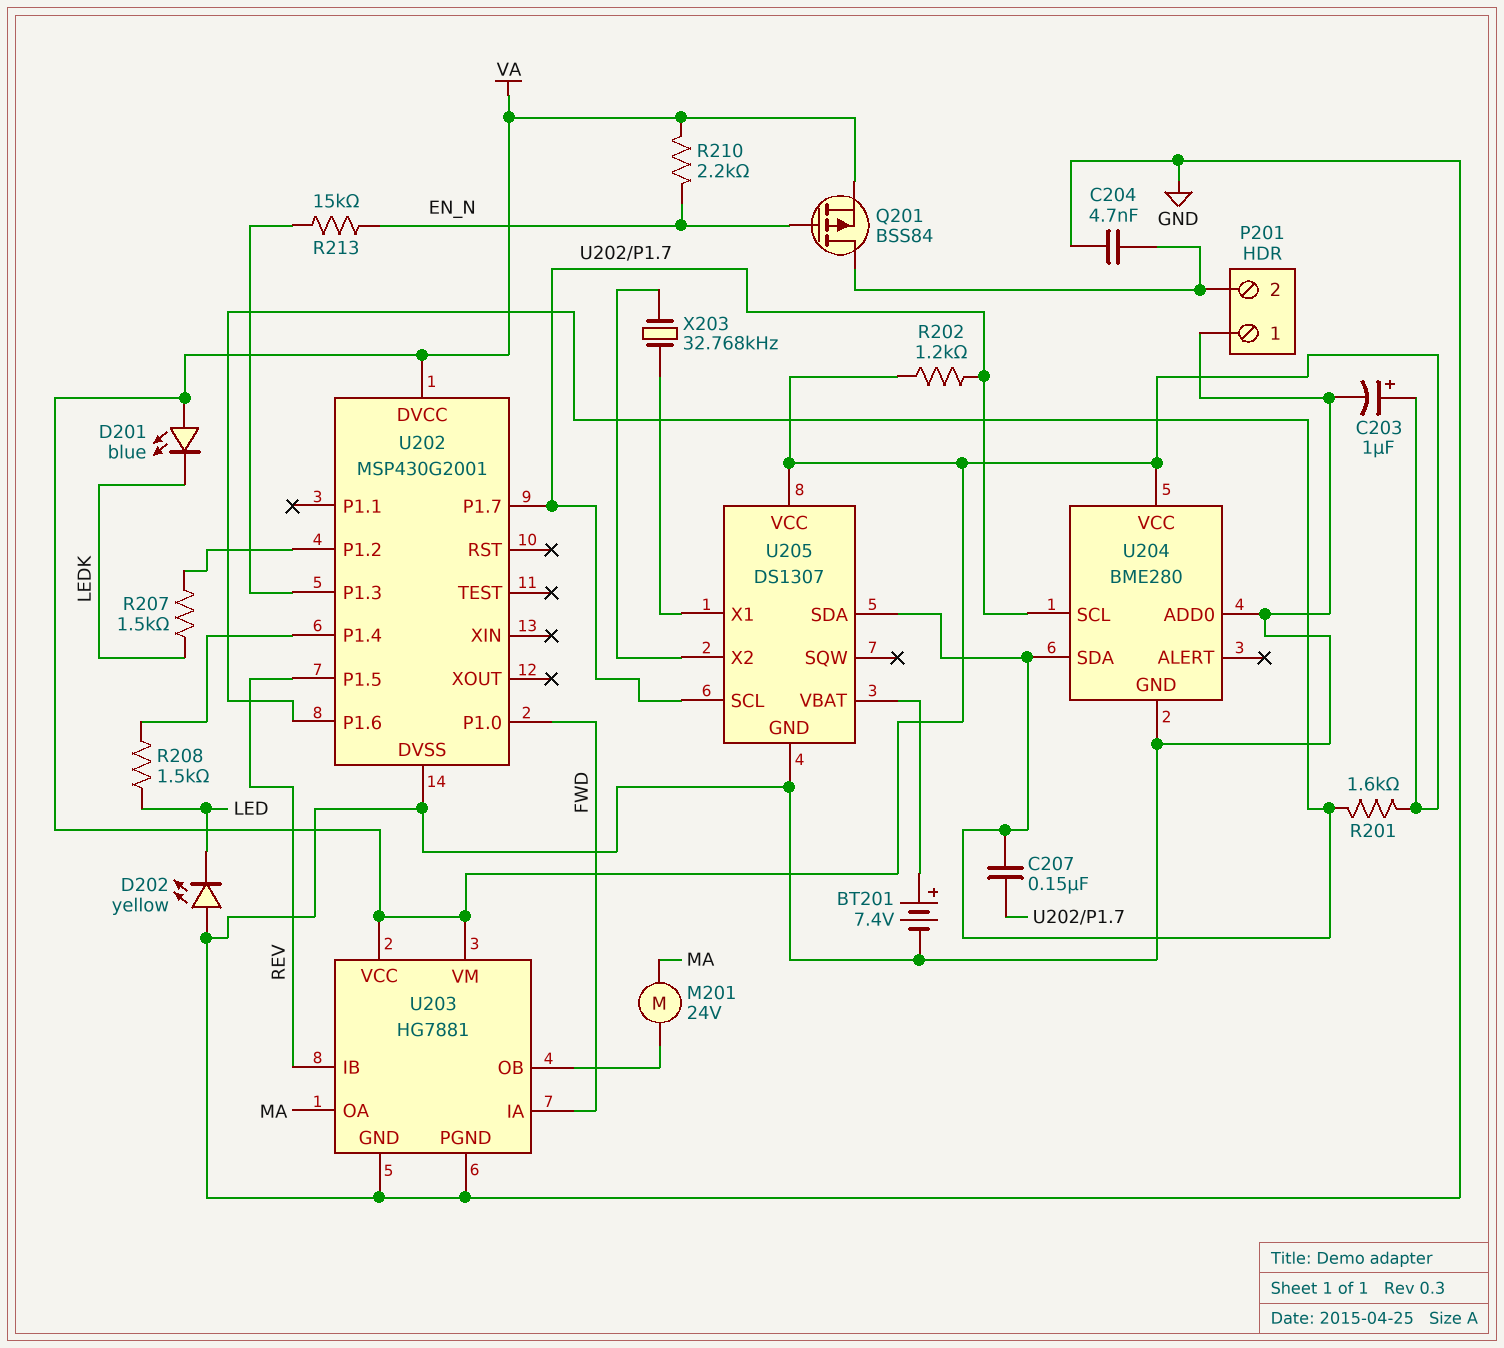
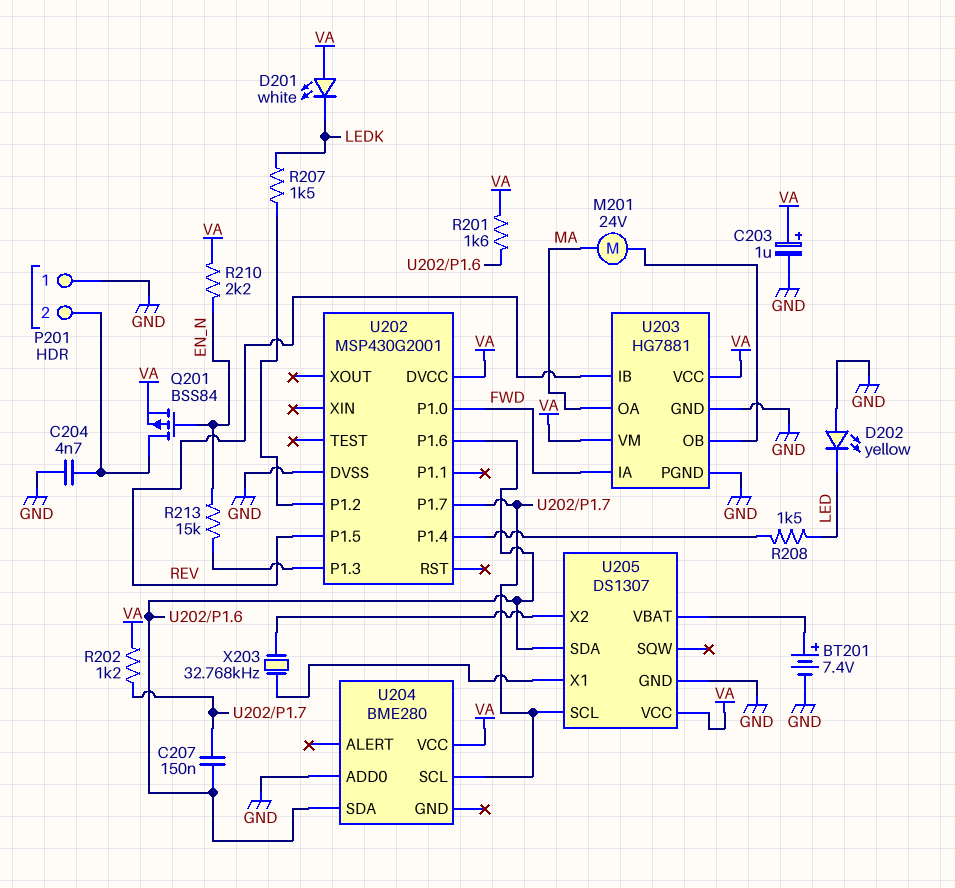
D201: LED blue (A VA, K LEDK) -> LED white (A VA, K LEDK)
U204 pin GND: GND -> none

